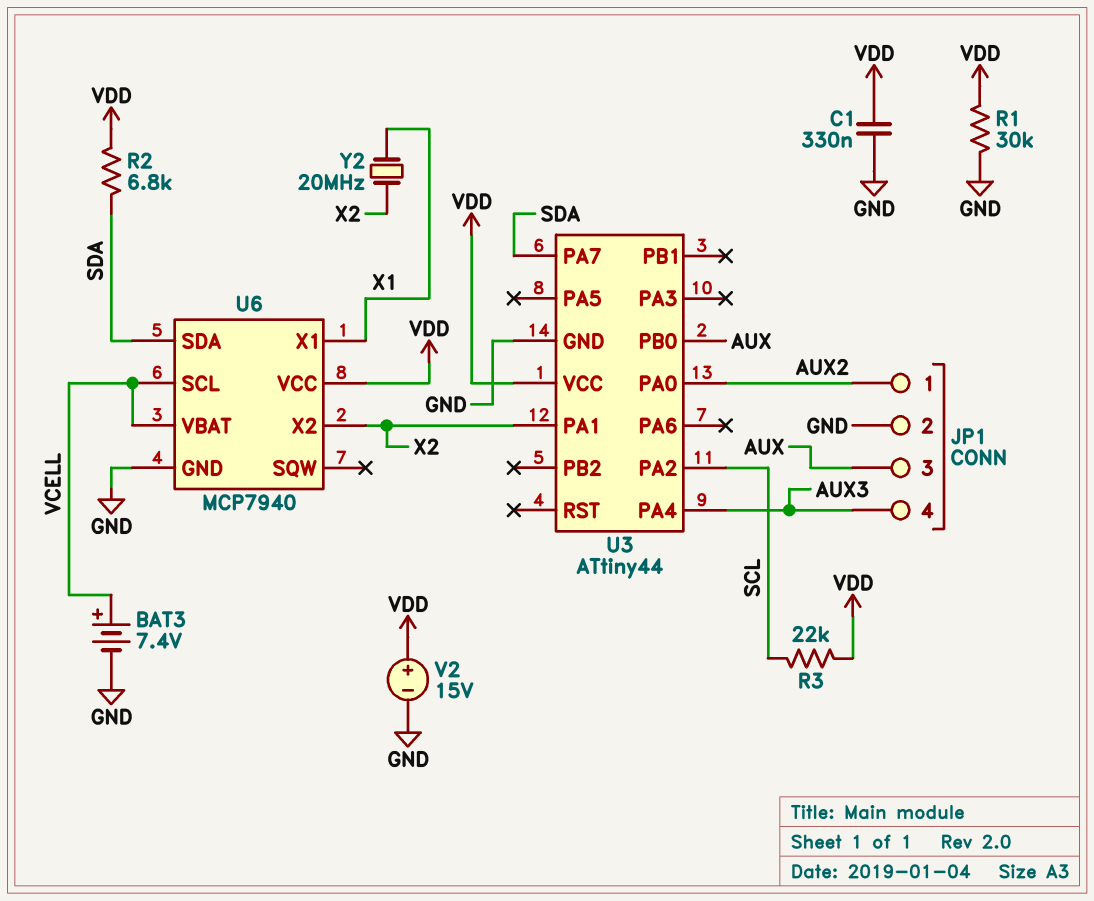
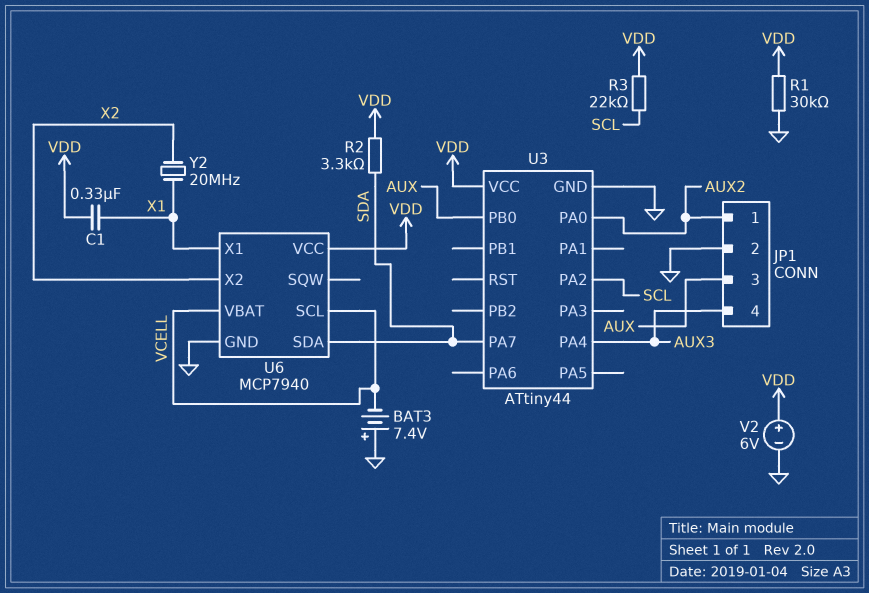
BAT3: 7.4V (plus VCELL, minus GND) -> 7.4V (plus GND, minus VCELL)
C1: 330nF (GND, VDD) -> 330nF (VDD, X1)
R2: 6.8k (SDA, VDD) -> 3.3k (SDA, VDD)
U3 pin PA1: X2 -> none
V2: 15V (plus VDD, minus GND) -> 6V (plus VDD, minus GND)

